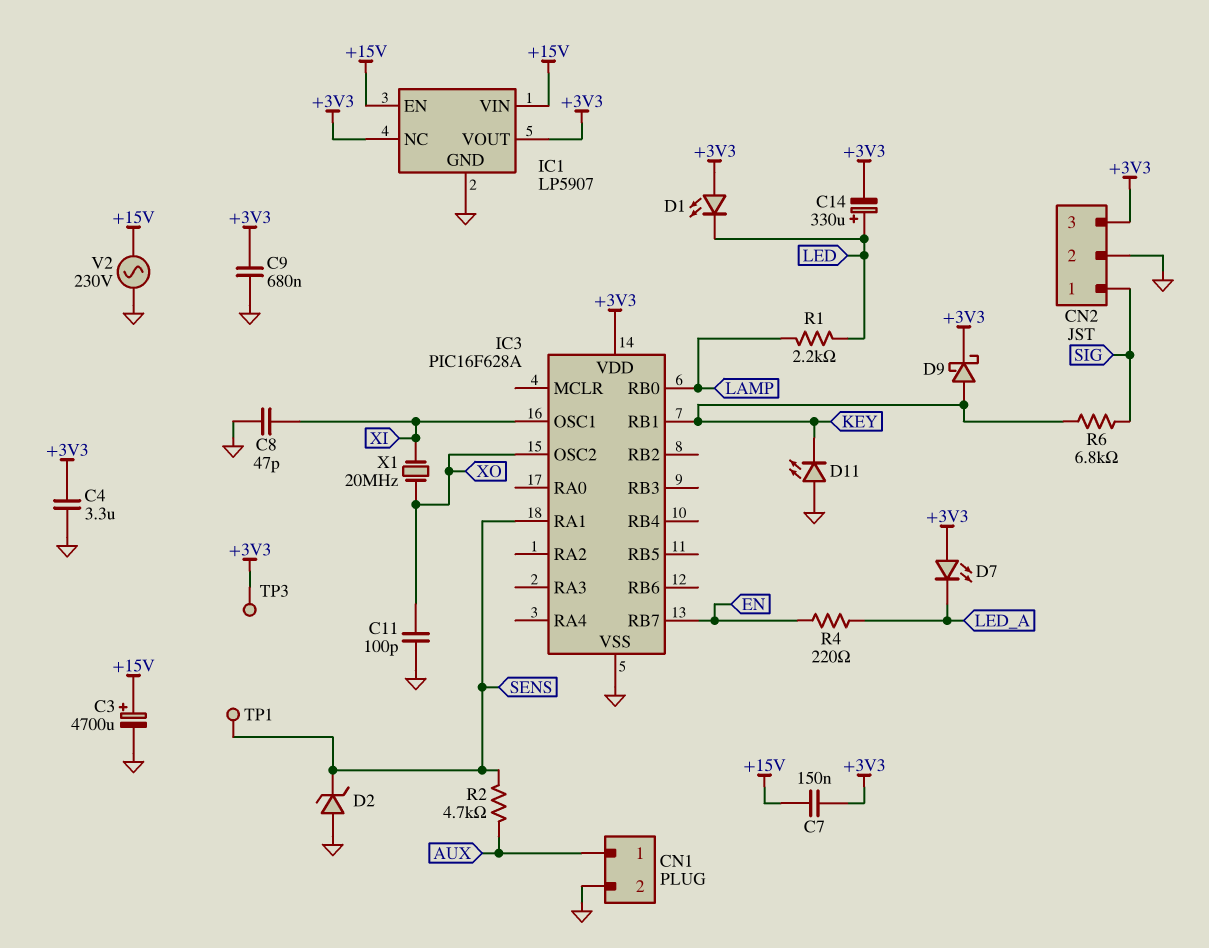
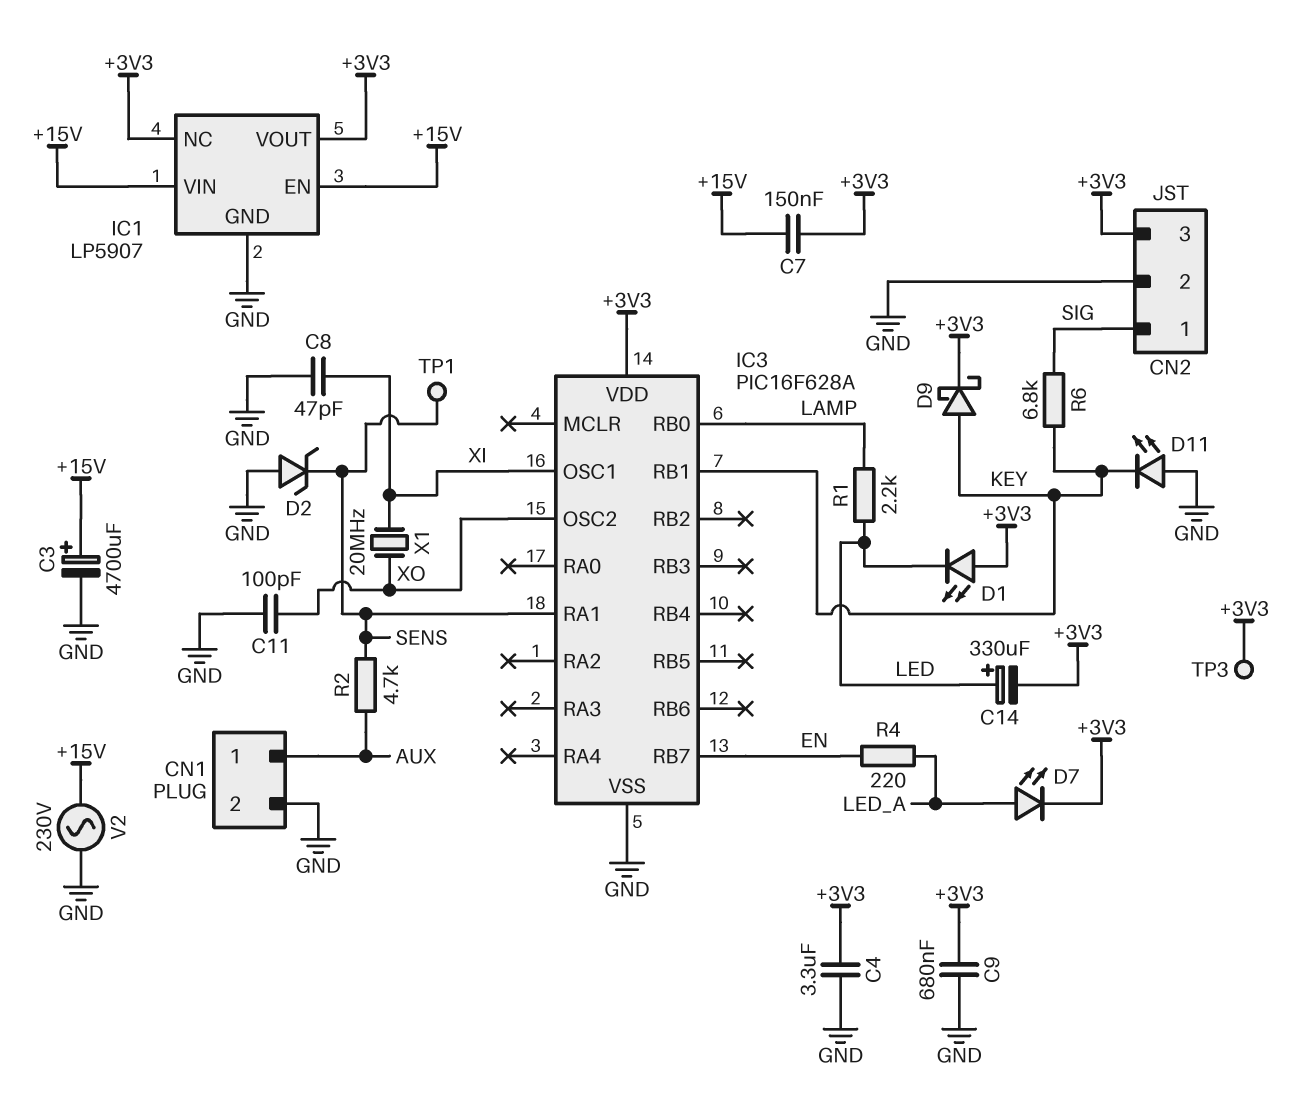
D7: LED (A +3V3, K LED_A) -> LED (A LED_A, K +3V3)

